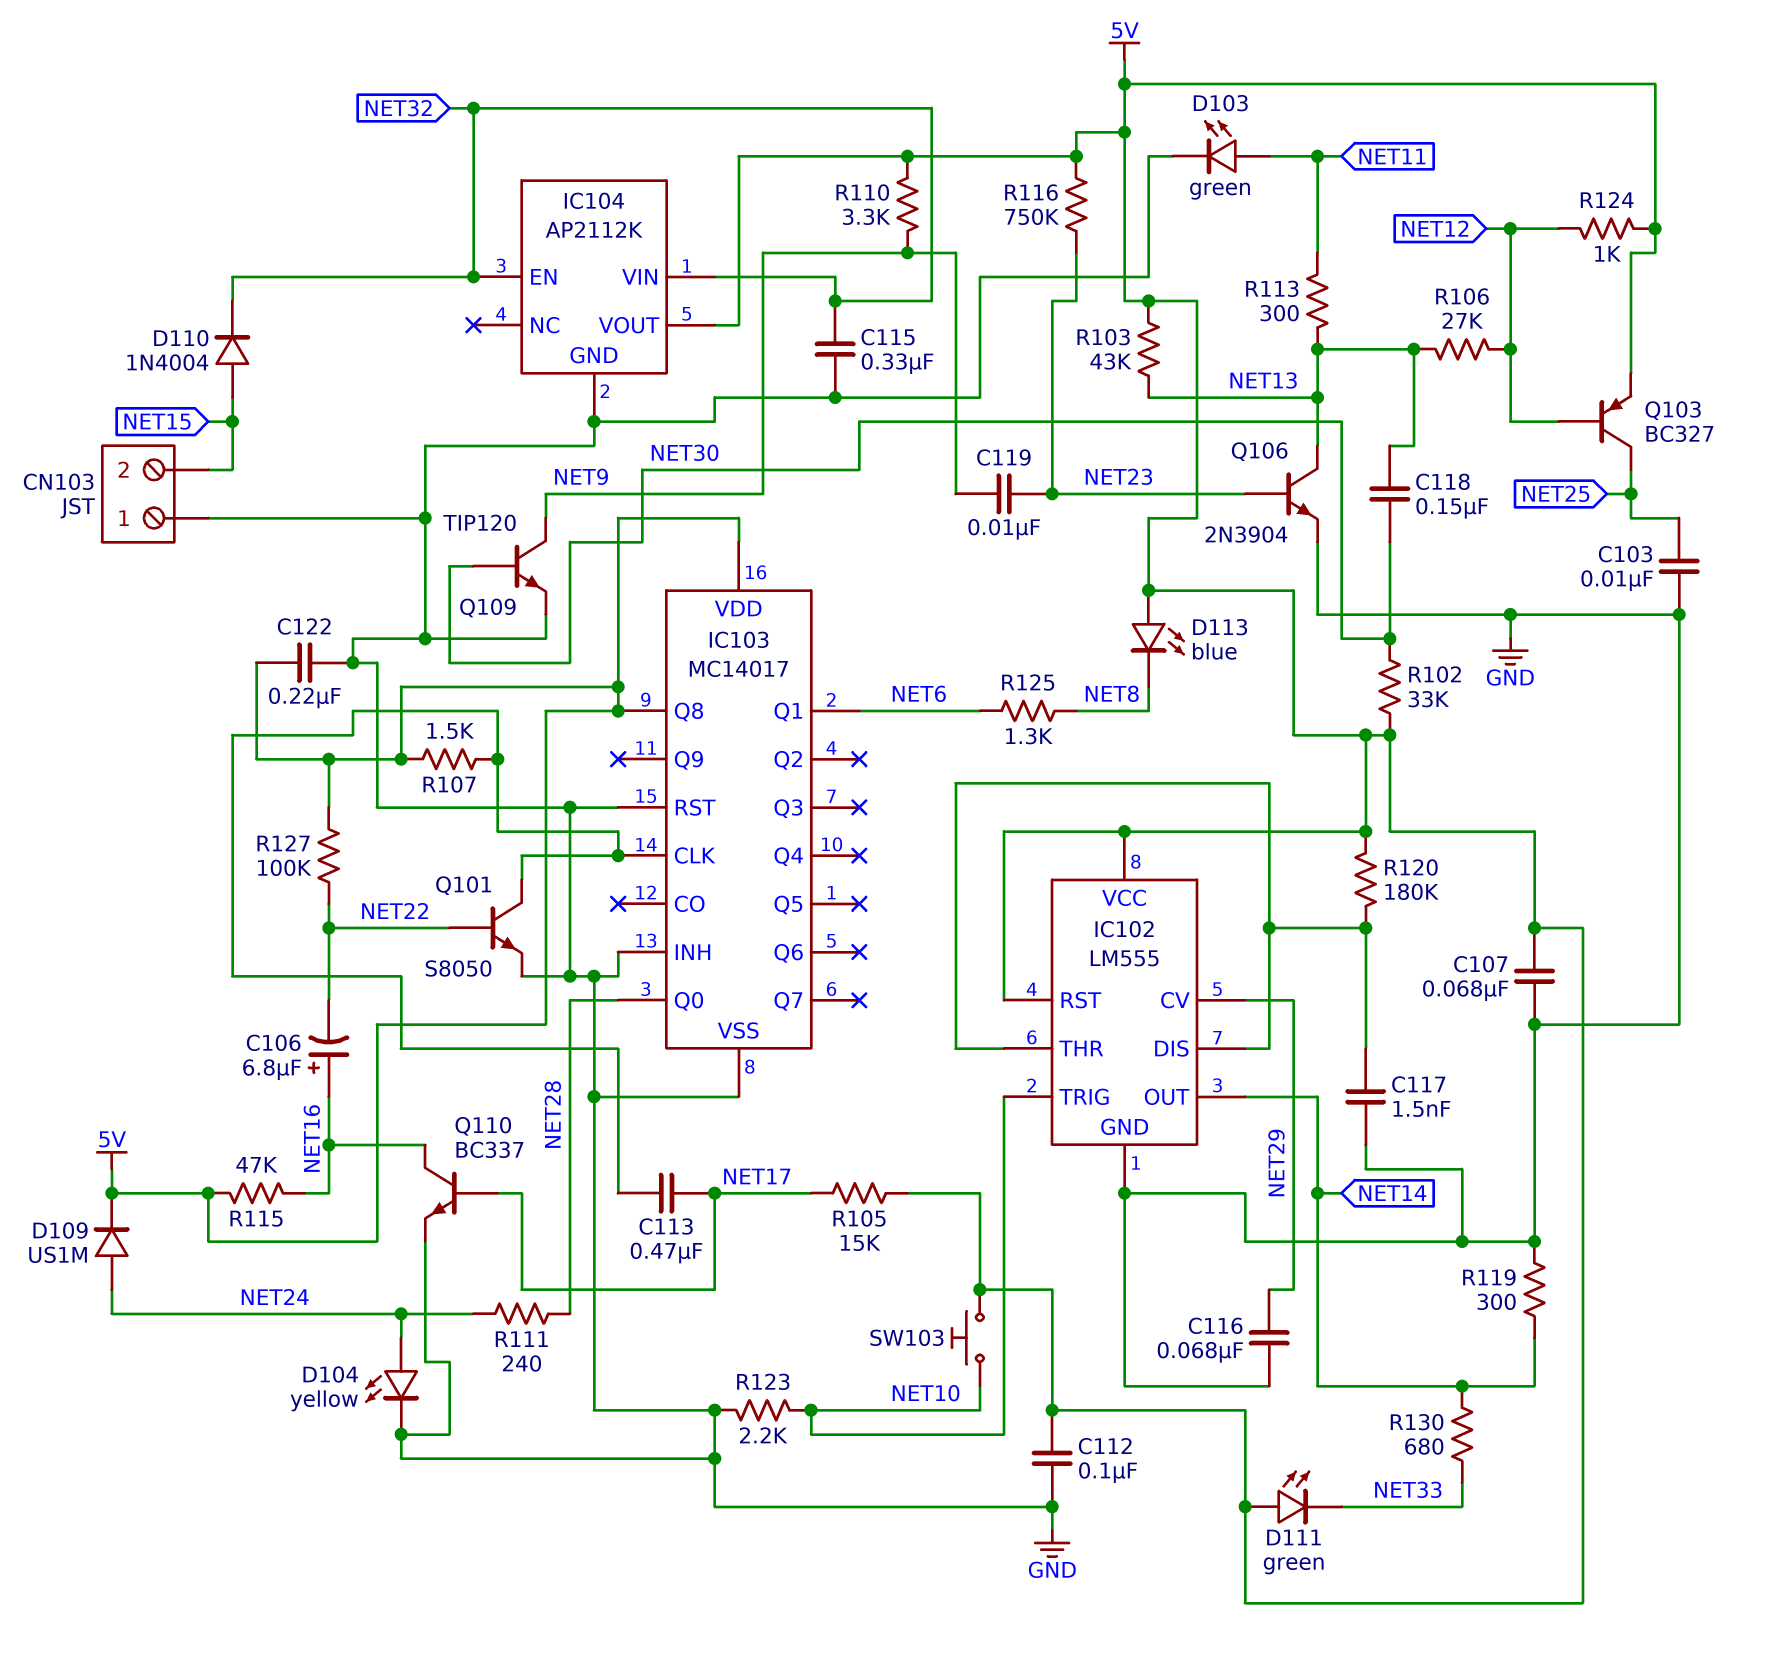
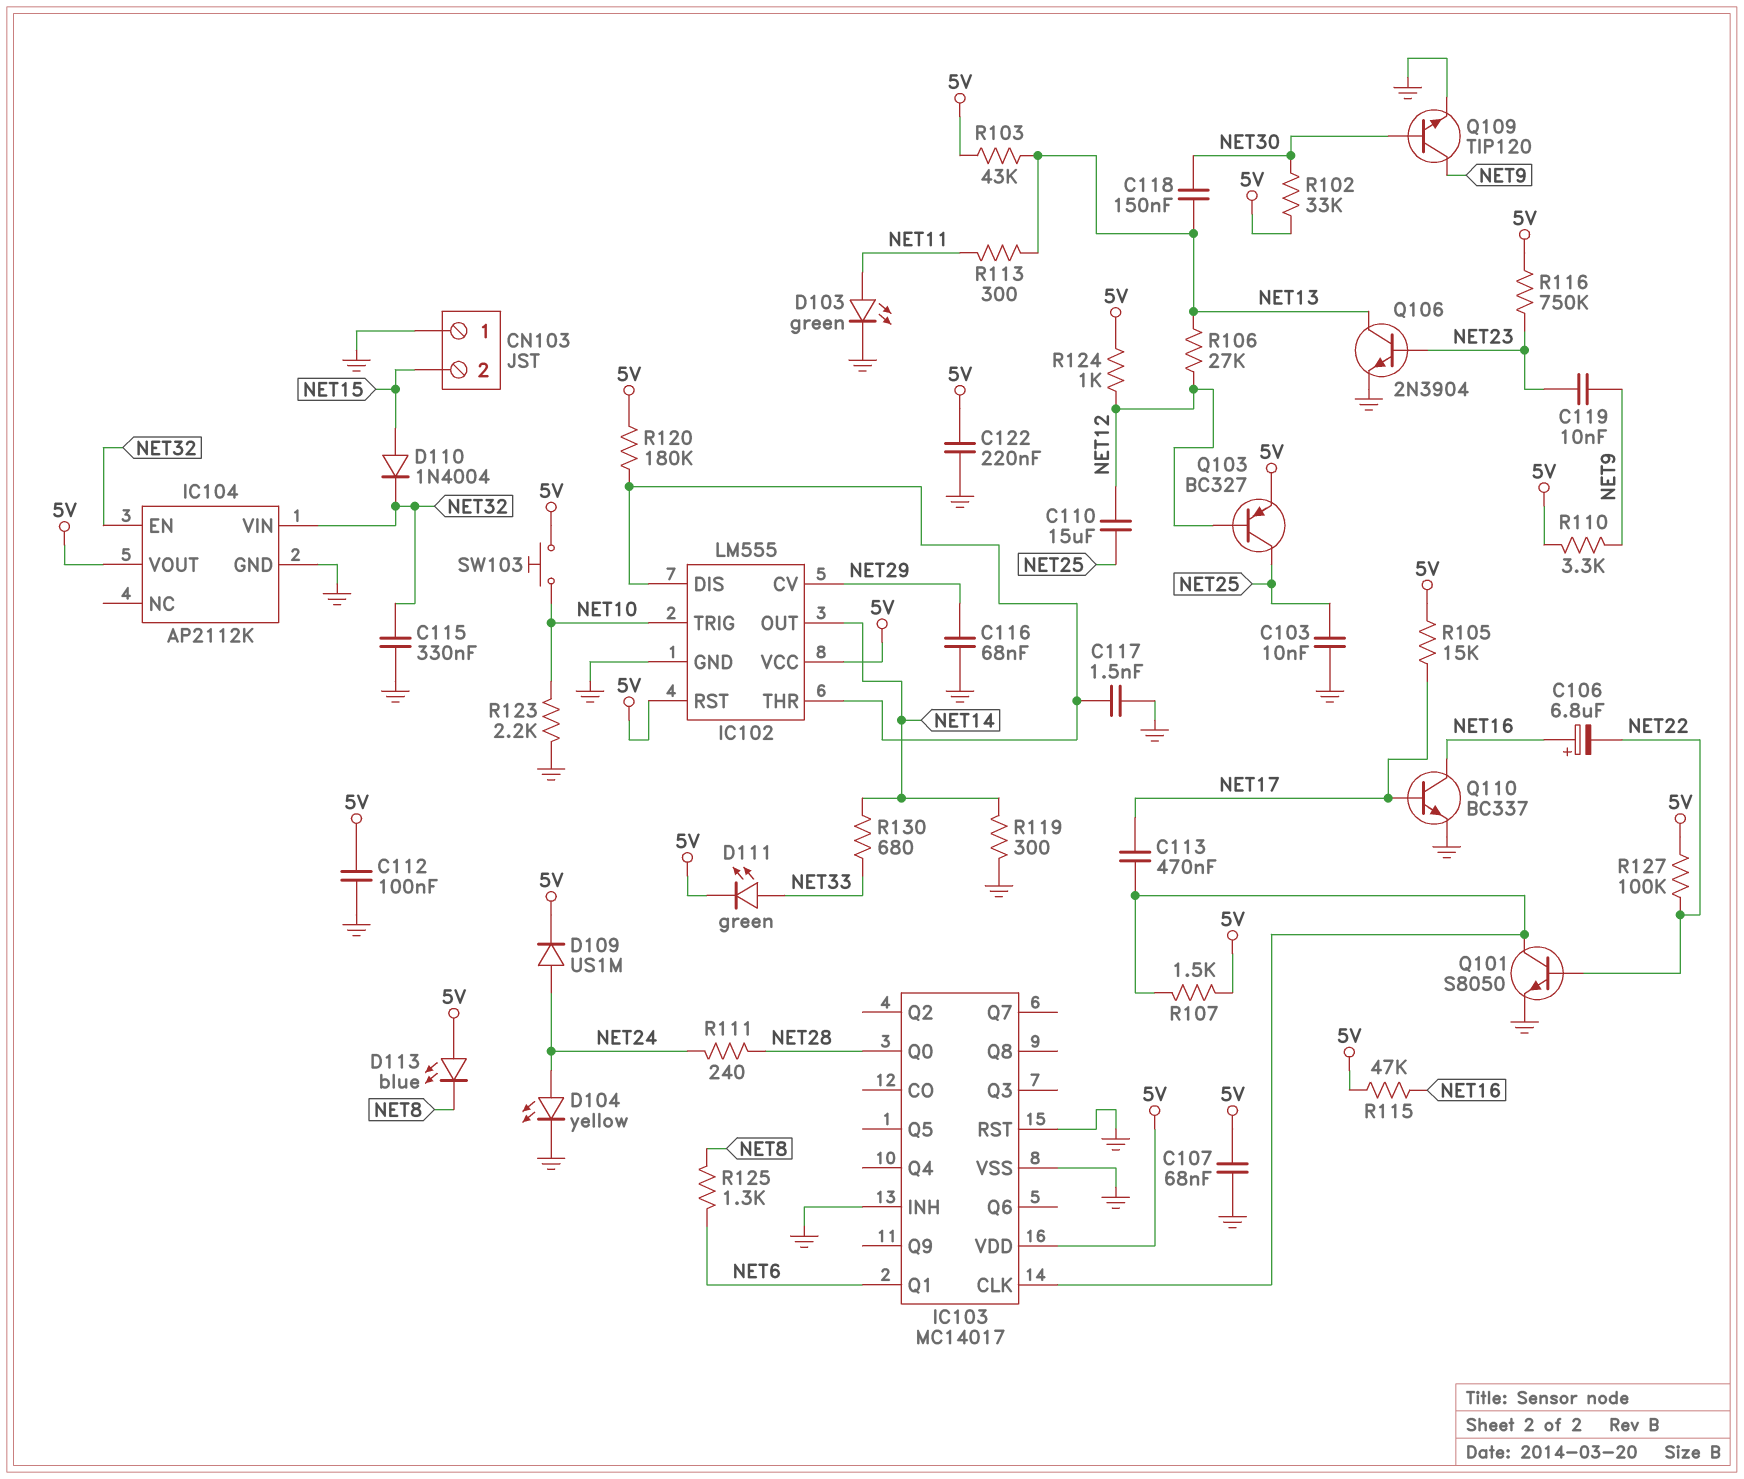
C110: none -> 15uF (NET12, NET25)
D111: LED green (A 5V, K NET33) -> LED green (A NET33, K 5V)
IC103 pin Q8: 5V -> none

